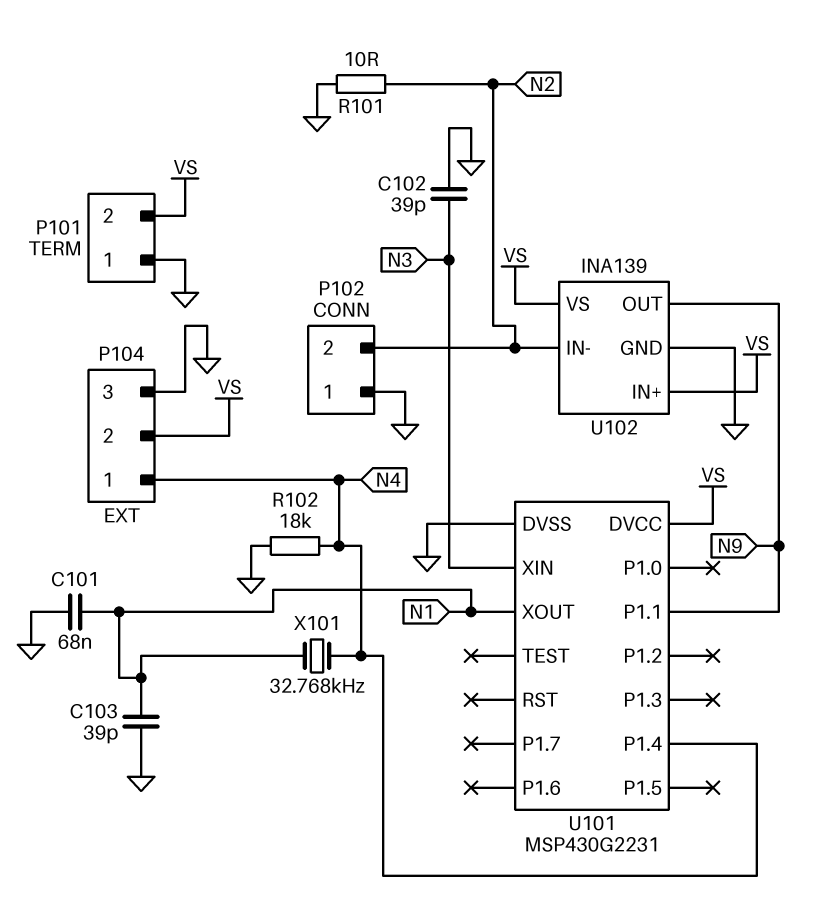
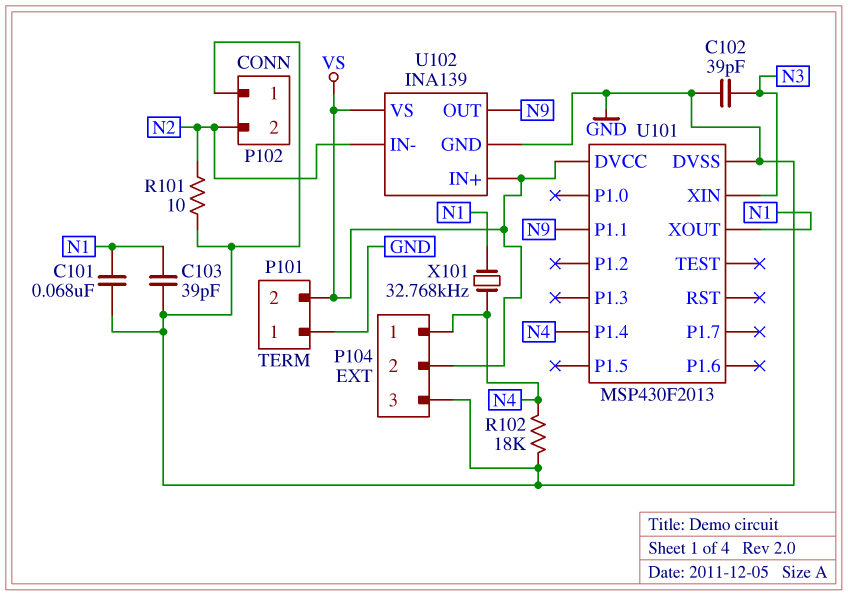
U101: MSP430G2231 -> MSP430F2013

